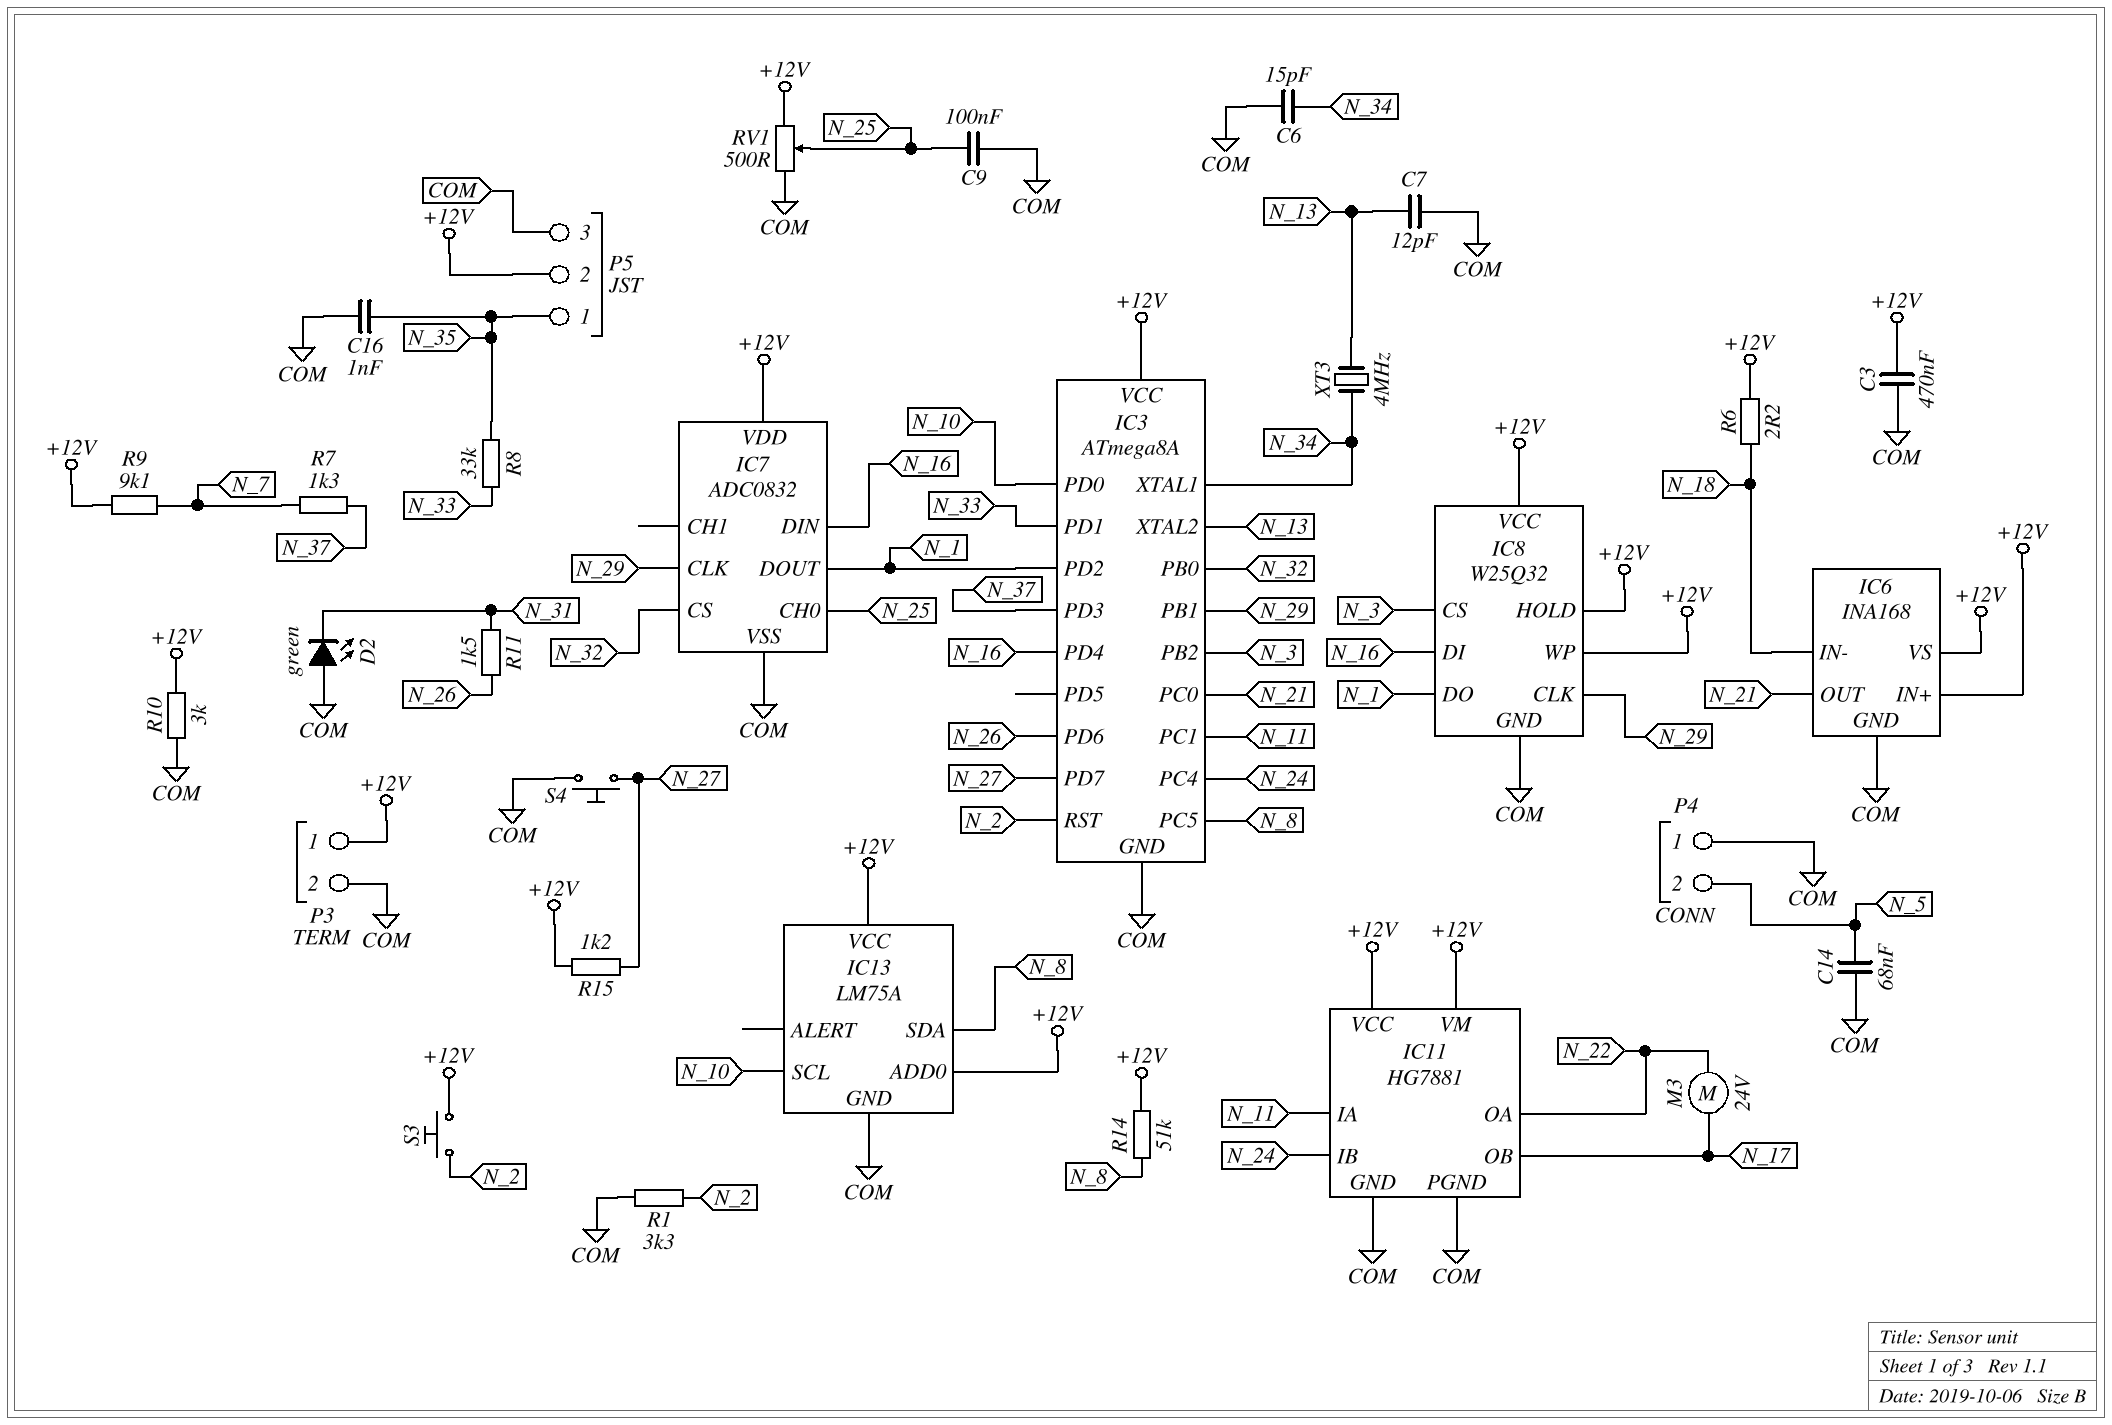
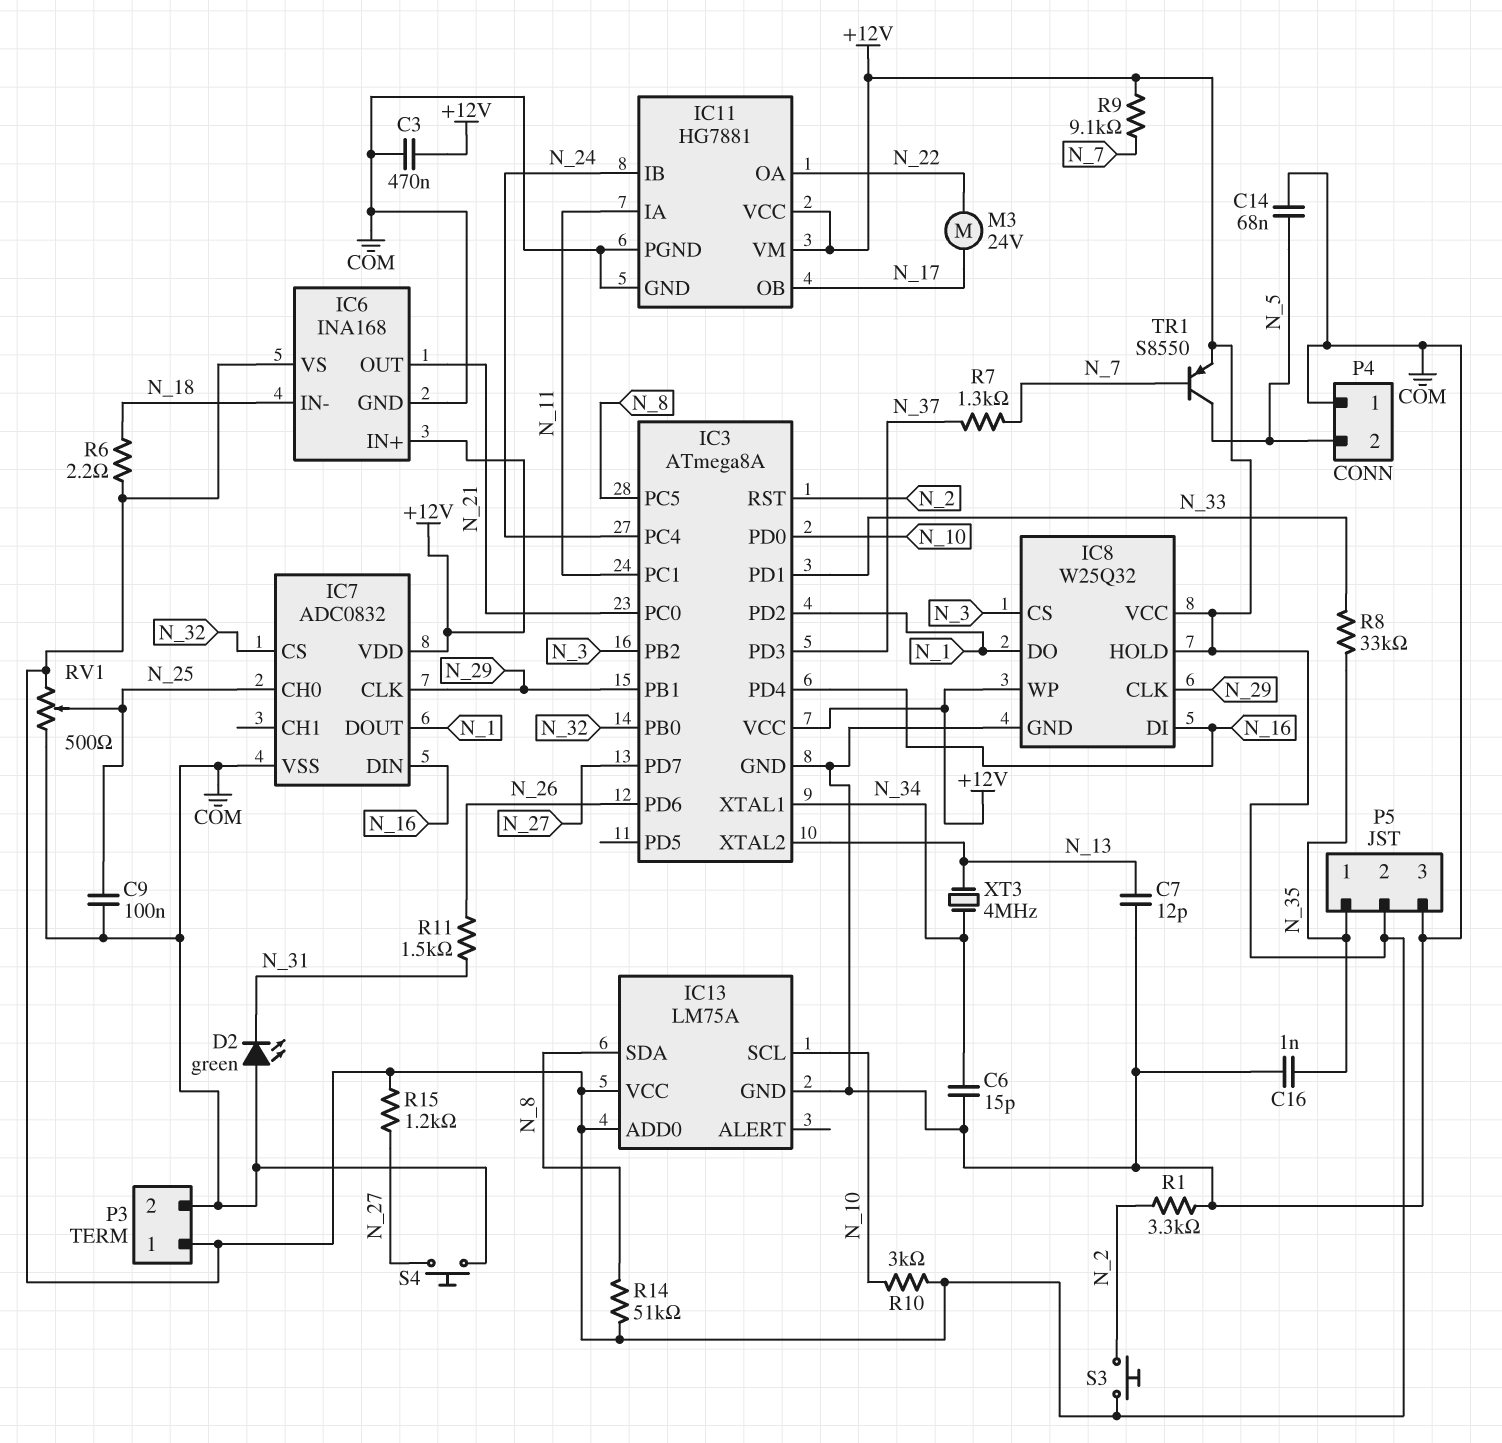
R10: 3k (+12V, COM) -> 3k (+12V, N_10)
TR1: none -> PNP S8550 (B N_7, C N_5, E +12V)

